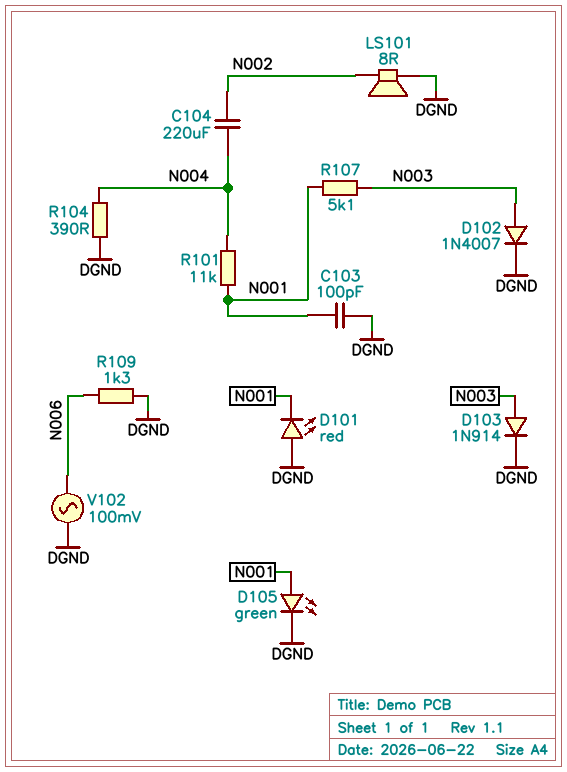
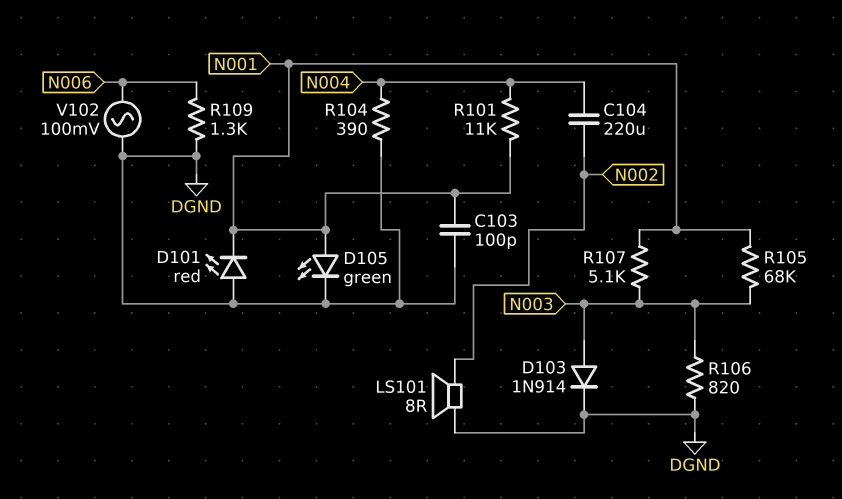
D102: diode 1N4007 (A N003, K DGND) -> none
R105: none -> 68k (N001, N003)
R106: none -> 820 (DGND, N003)

